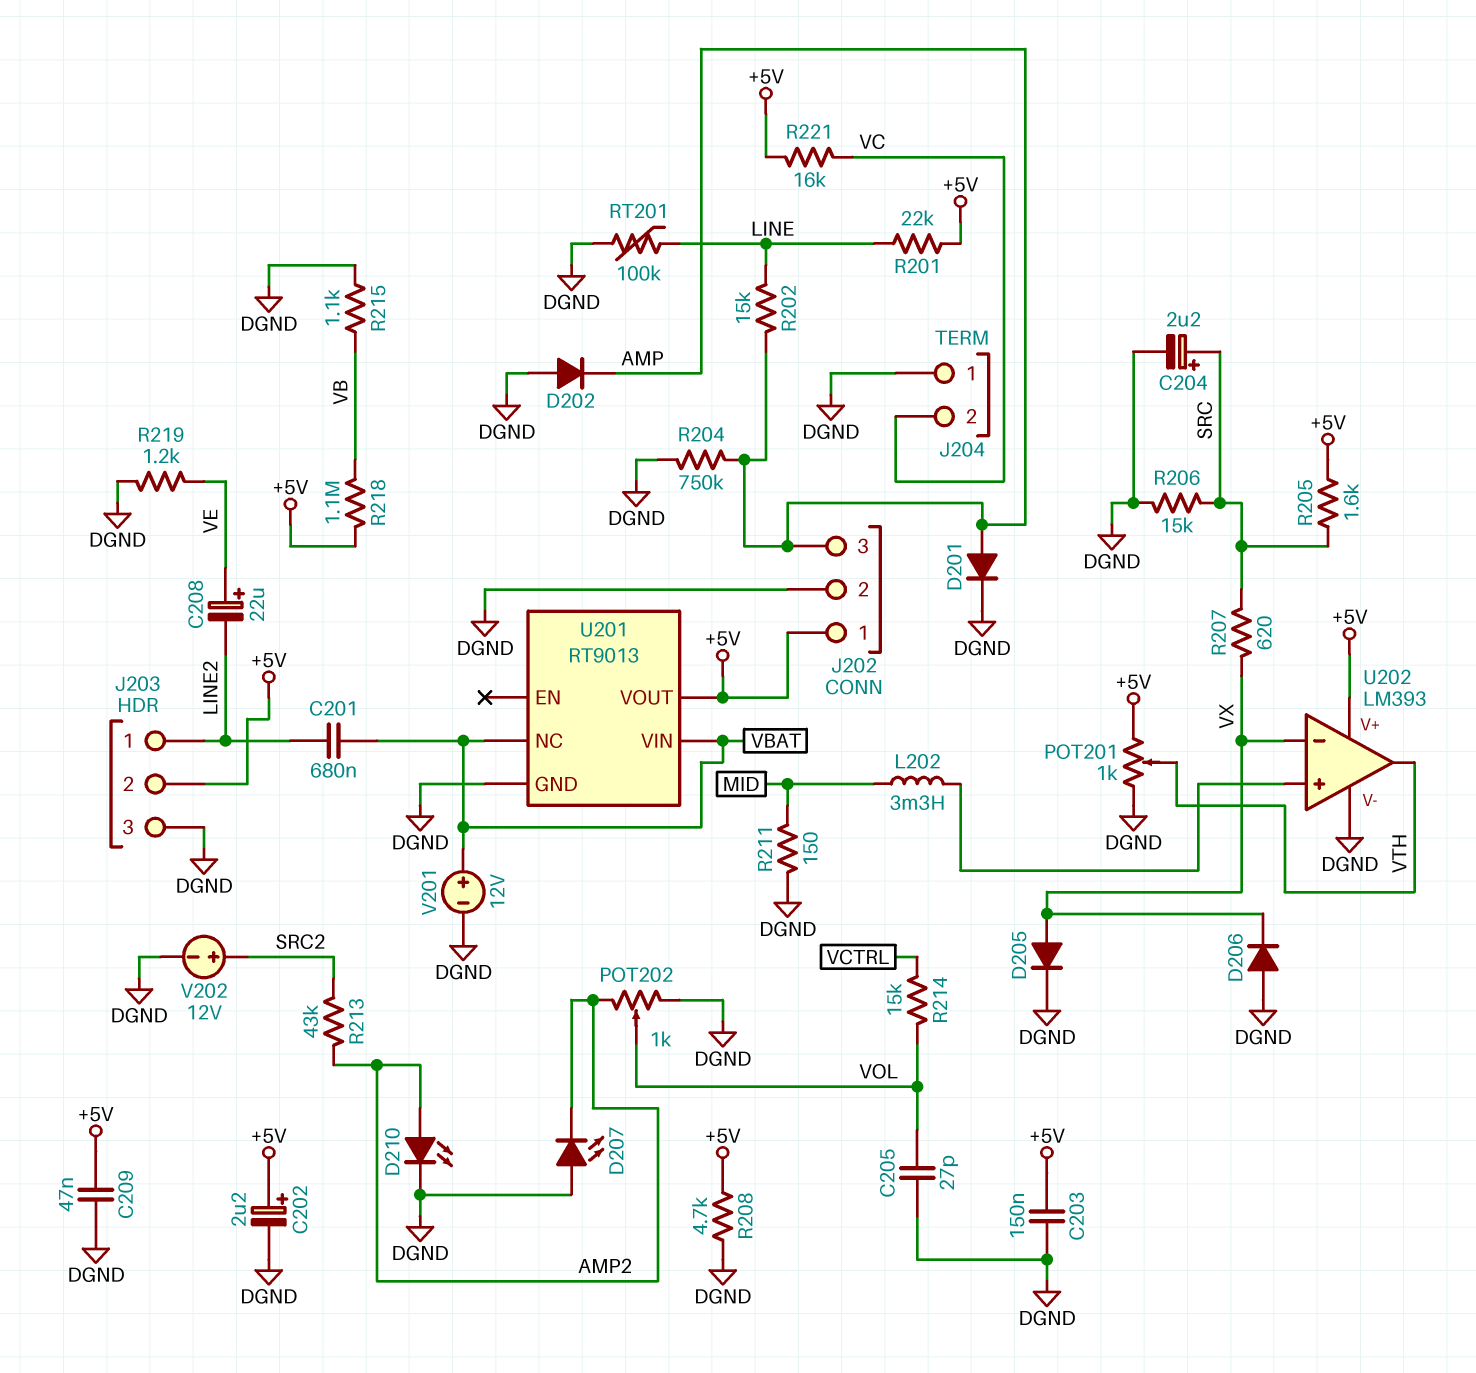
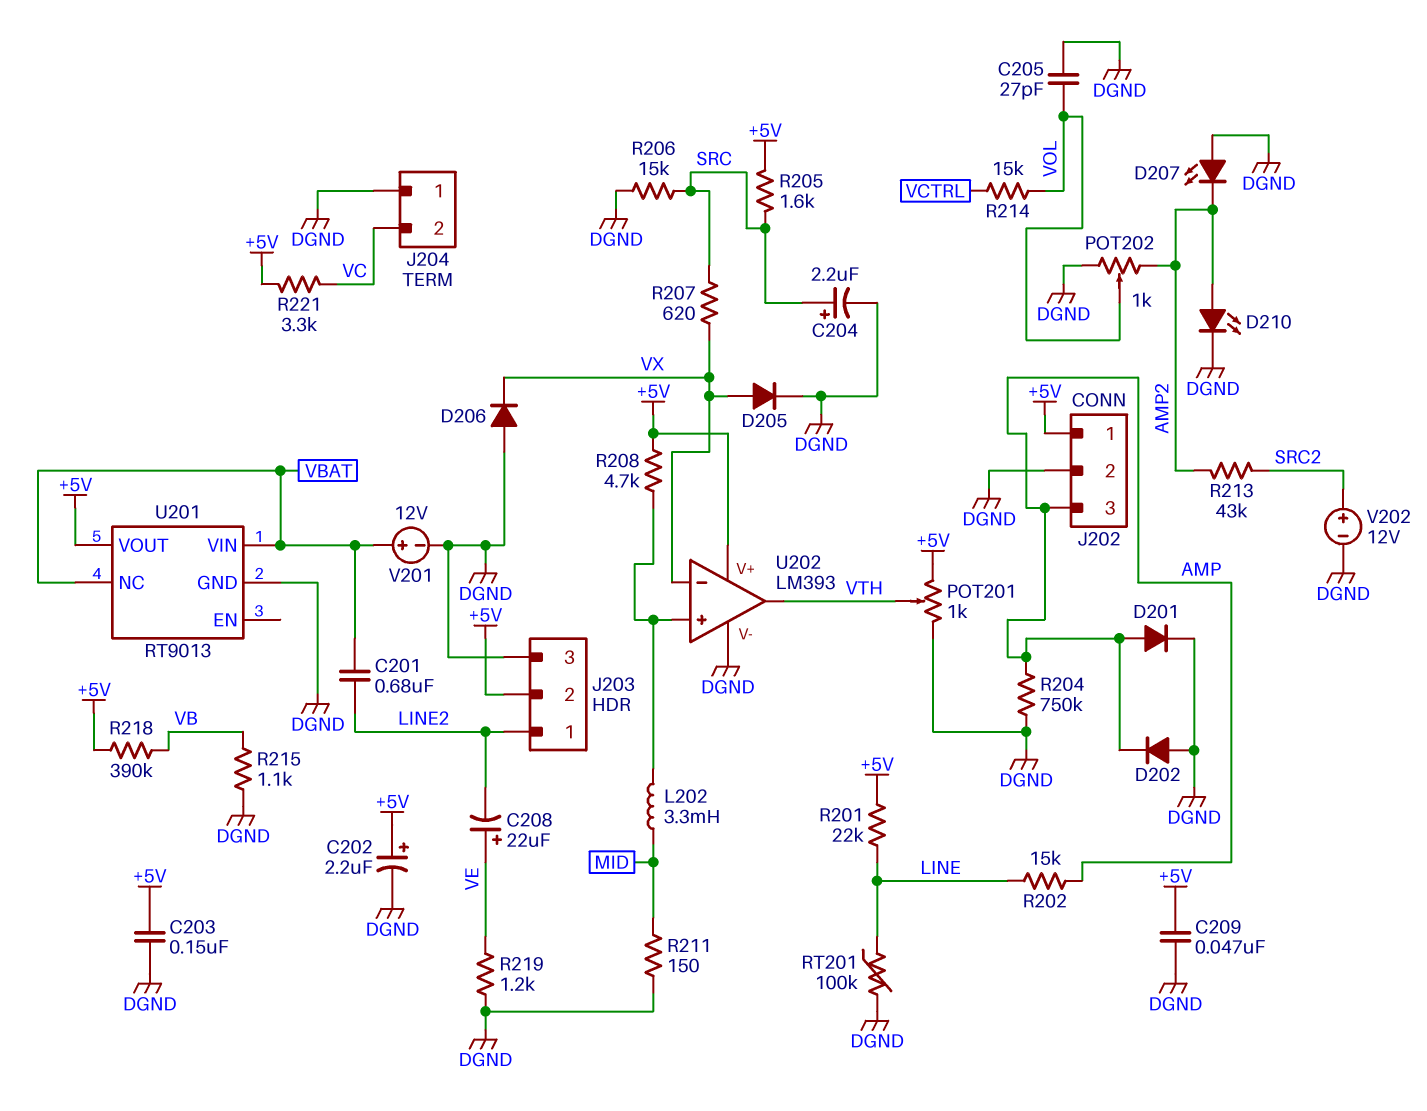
R208: 4.7k (+5V, DGND) -> 4.7k (+5V, U202/in+)
R218: 1.1M (+5V, VB) -> 390k (+5V, VB)
R221: 16k (+5V, VC) -> 3.3k (+5V, VC)

